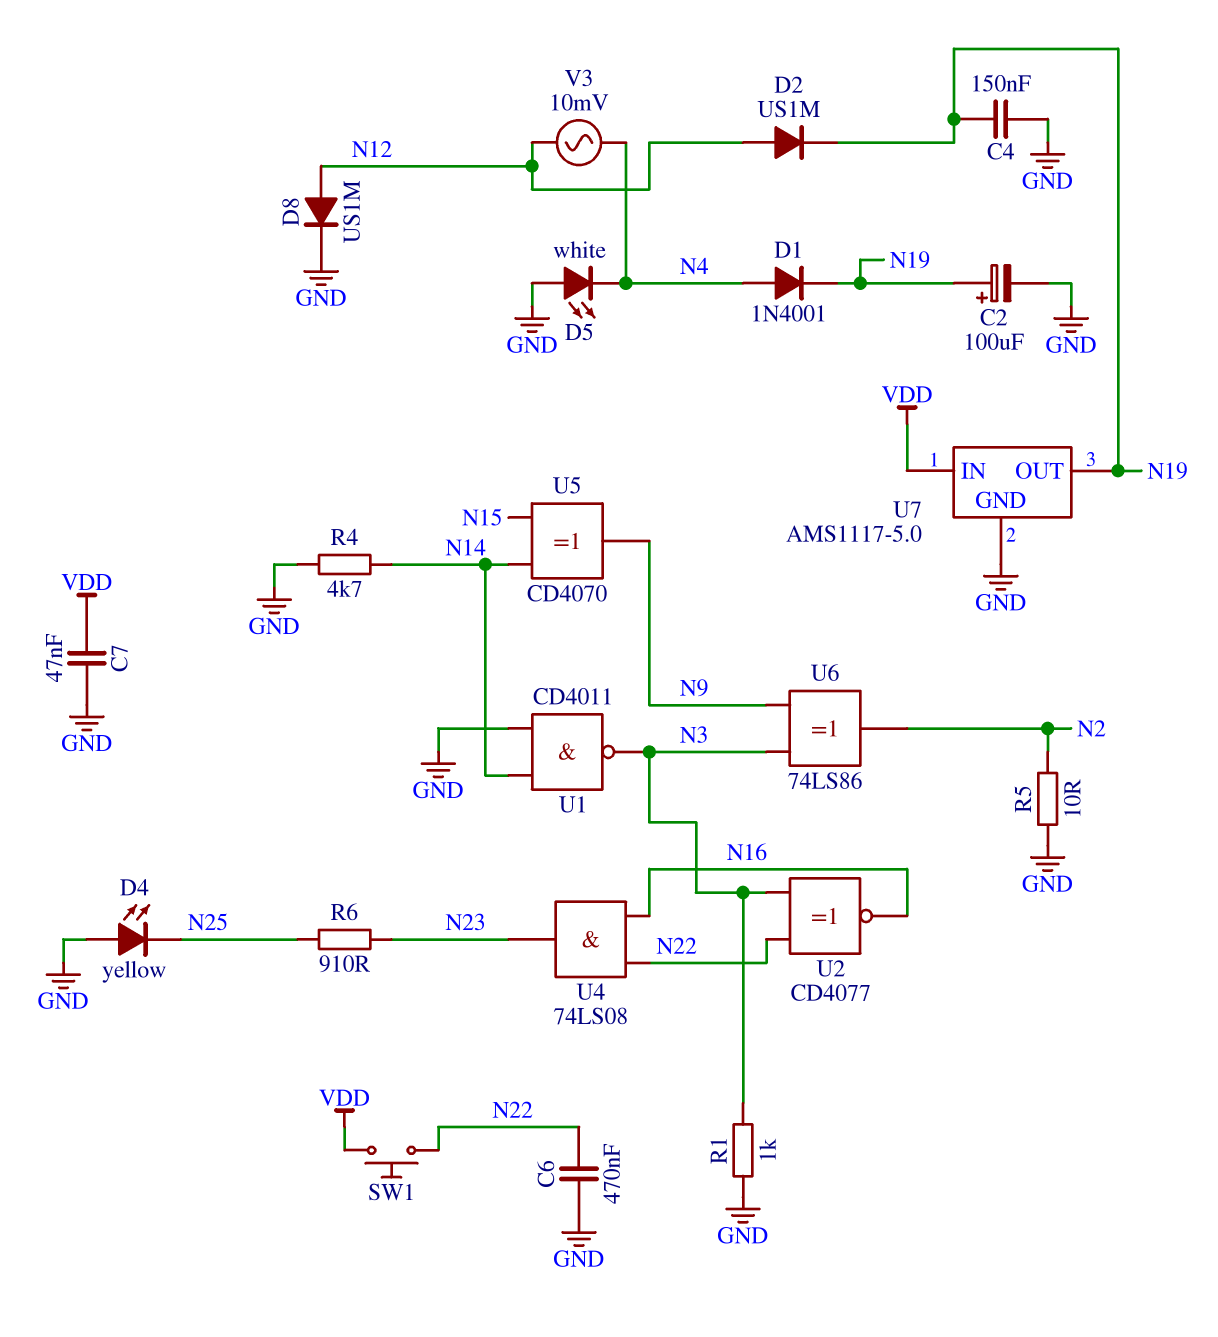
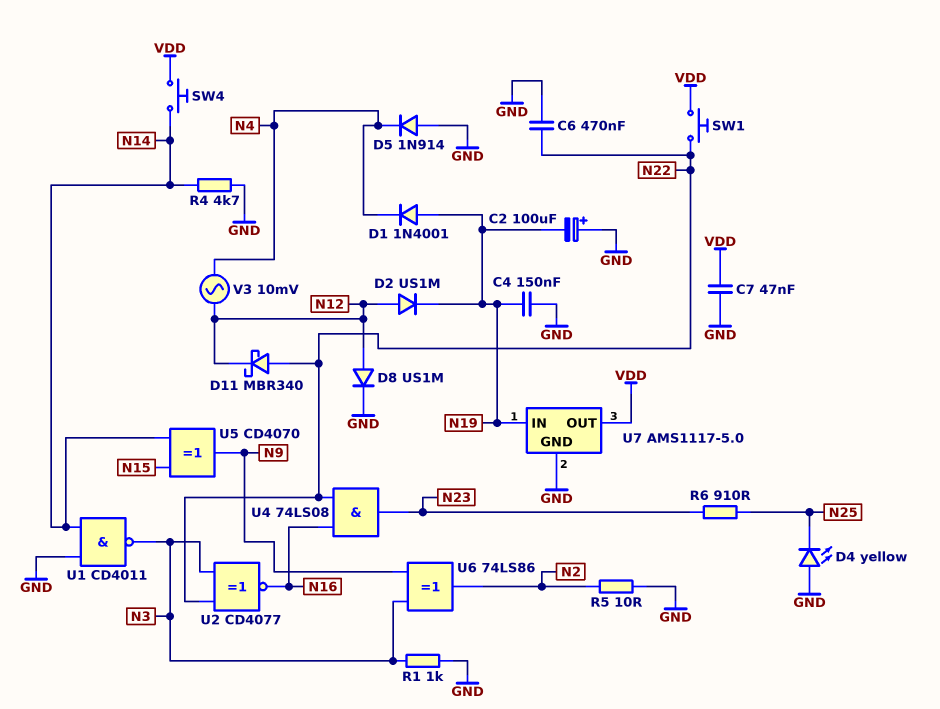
C2: 100uF (plus N19, minus GND) -> 100uF (plus GND, minus N19)
D1: diode 1N4001 (A N4, K N19) -> diode 1N4001 (A N19, K N4)
D5: LED white (A GND, K N4) -> diode 1N914 (A GND, K N4)
D11: none -> schottky MBR340 (A N22, K N12)
SW4: none -> button (N14, VDD)
U7 pin IN: VDD -> N19
U7 pin OUT: N19 -> VDD

